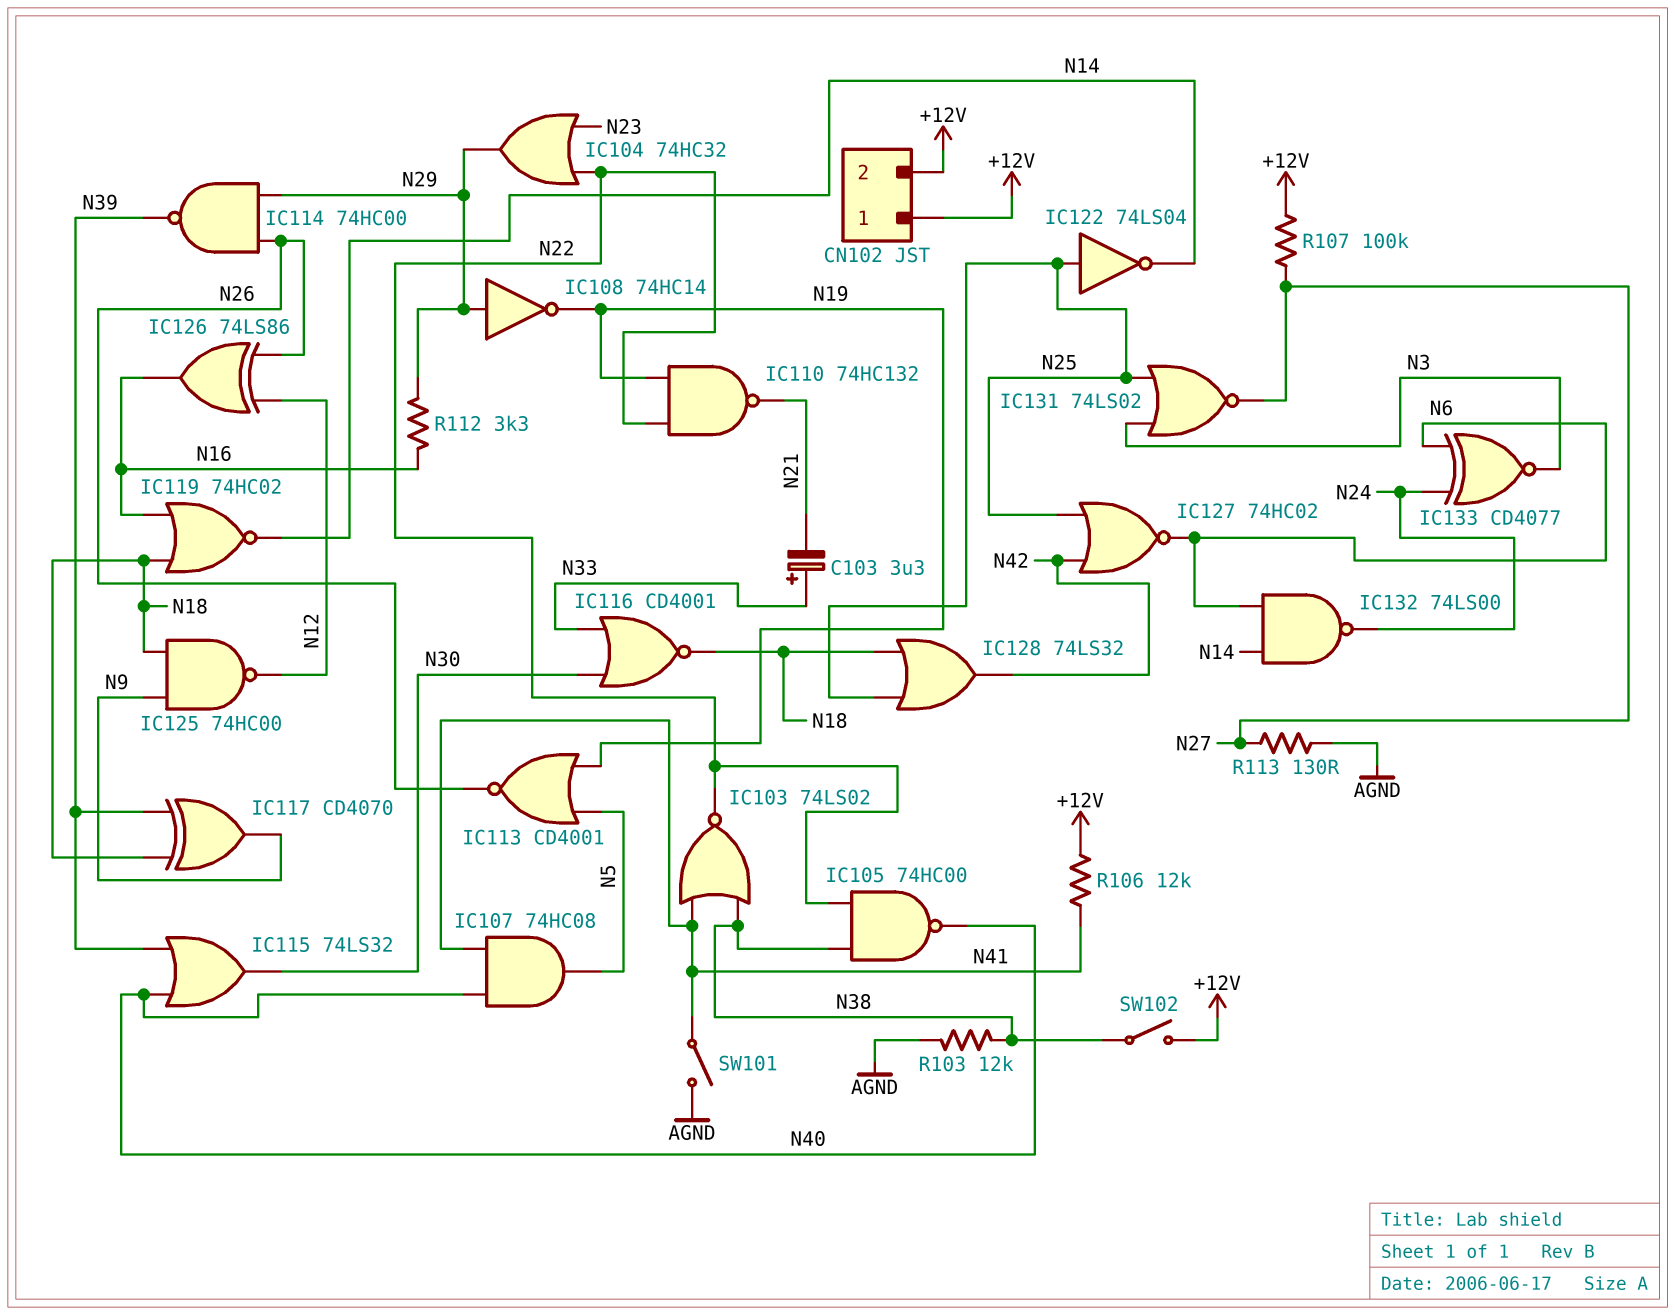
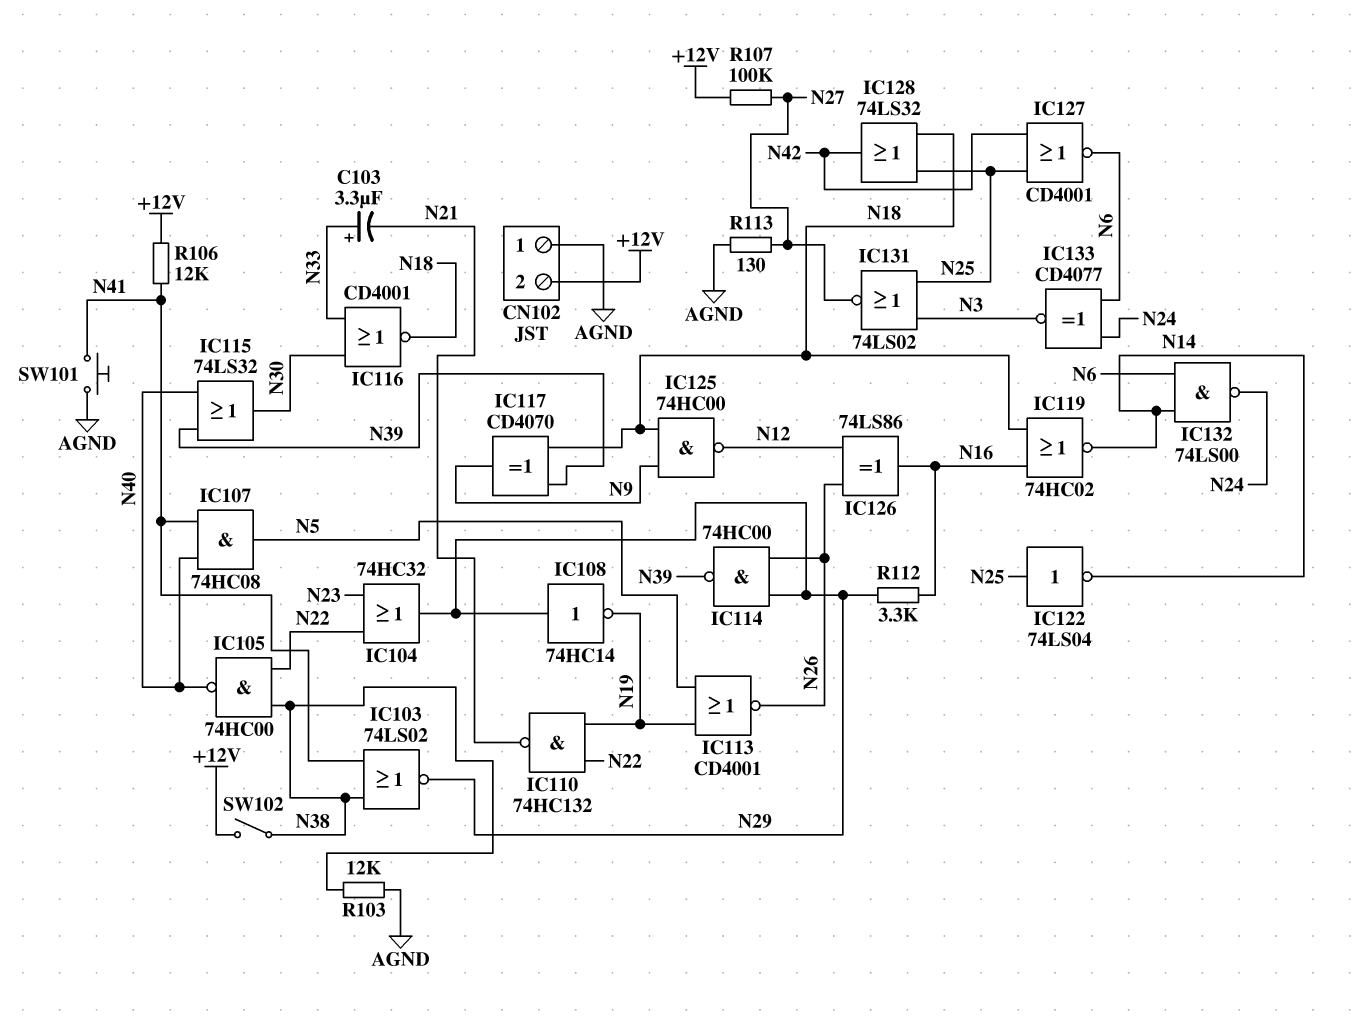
CN102 pin 1: +12V -> AGND
IC103: NOR 74LS02 (in N38, in N41, out N22) -> NOR 74LS02 (in N38, in N41, out N29)
IC127: NOR 74HC02 (in N25, in N42, out N6) -> NOR CD4001 (in N25, in N42, out N6)
SW101: switch (AGND, N41) -> button (AGND, N41)

